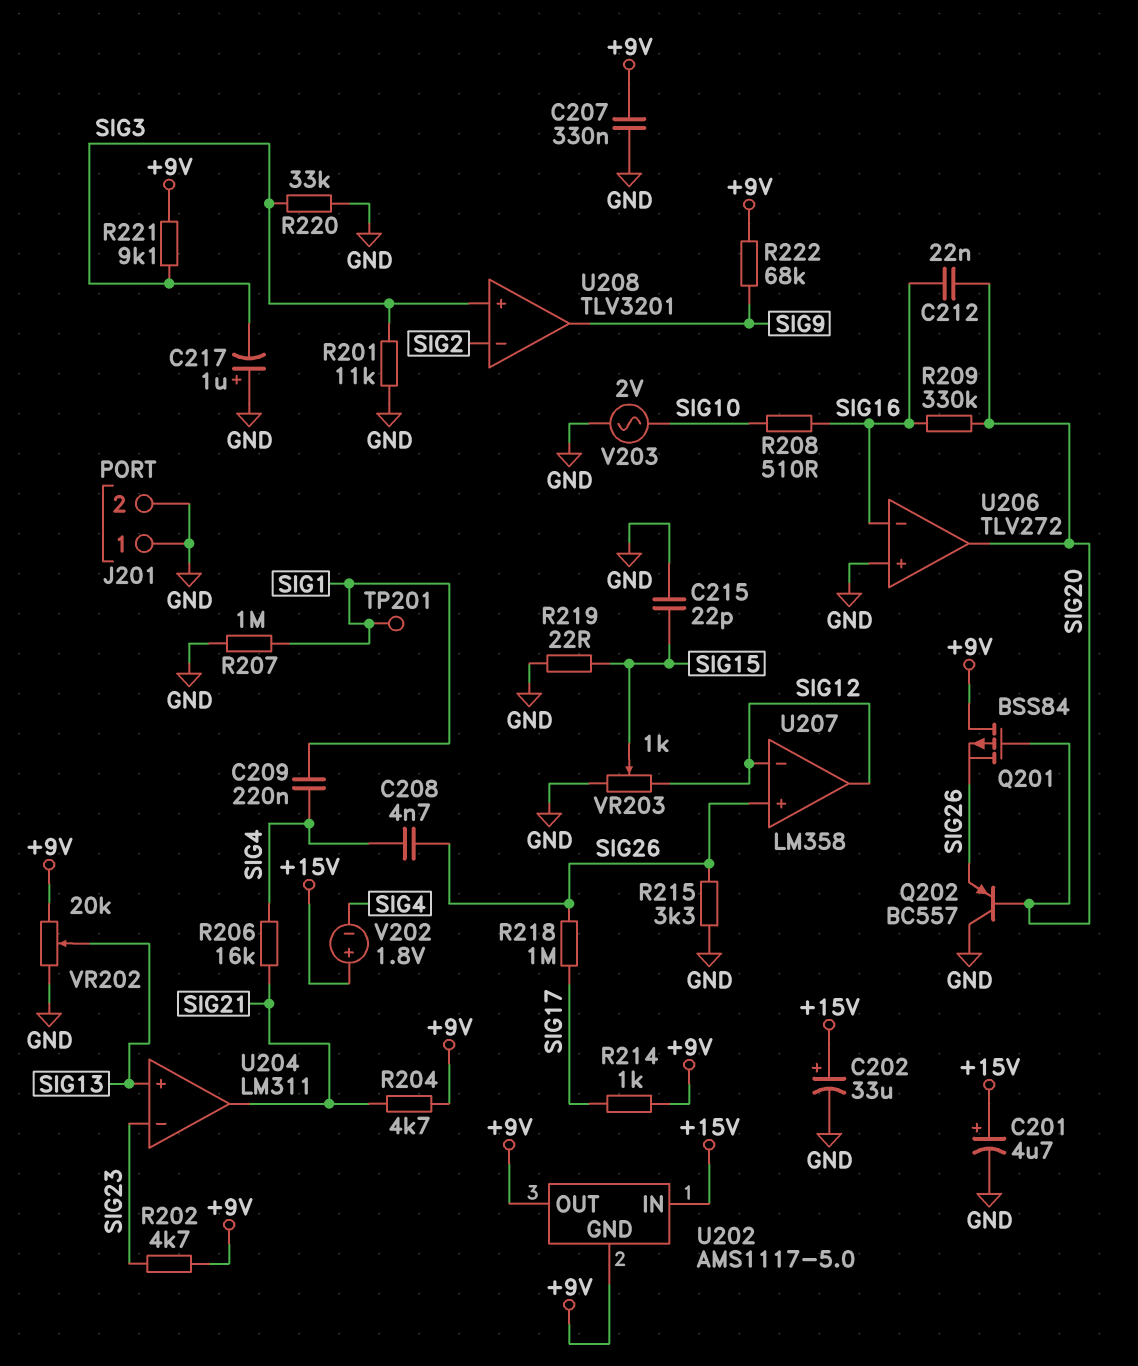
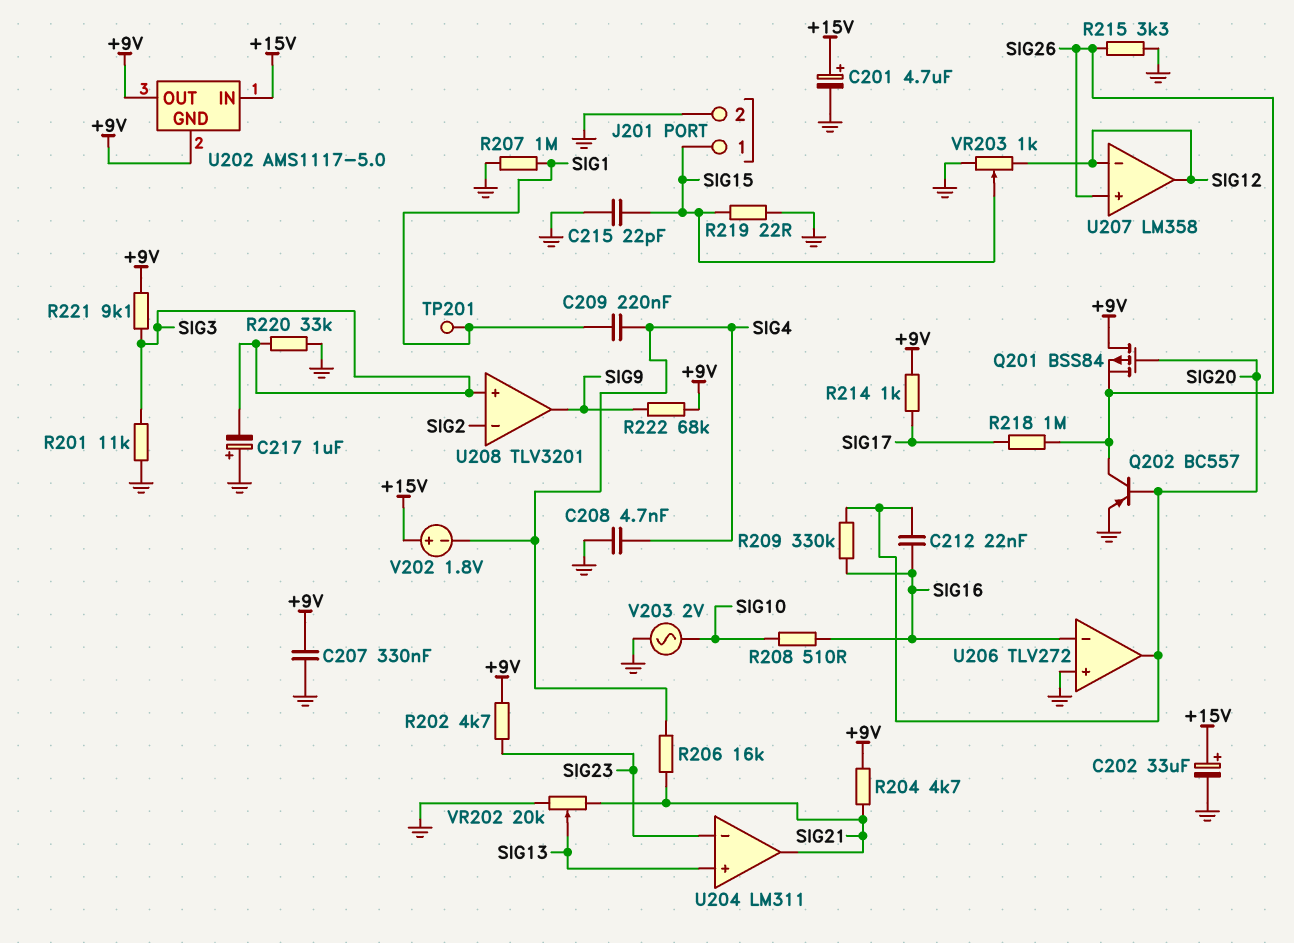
C208: 4.7nF (SIG4, SIG26) -> 4.7nF (GND, SIG4)
J201 pin 1: GND -> SIG15
Q202: PNP BC557 (B SIG20, C GND, E SIG26) -> PNP BC557 (B SIG20, C SIG26, E GND)
VR202: 20k (+9V, GND, wiper SIG13) -> 20k (GND, SIG21, wiper SIG13)

